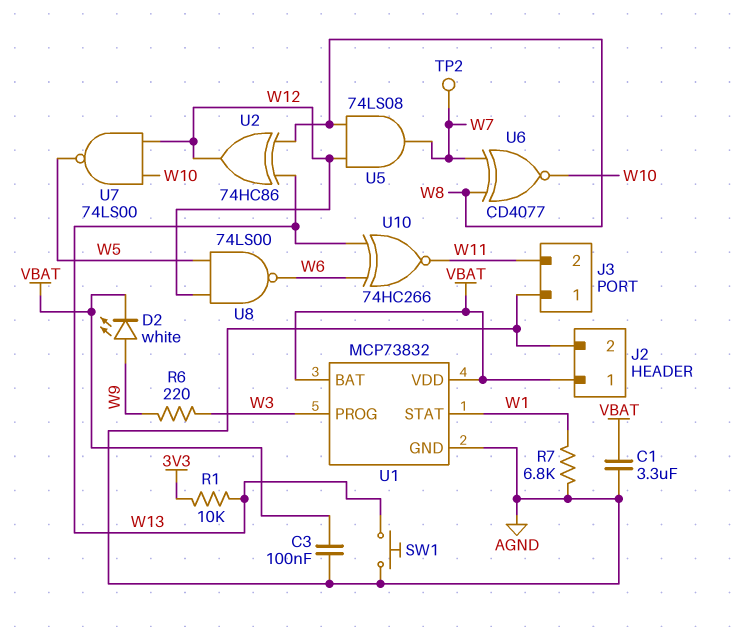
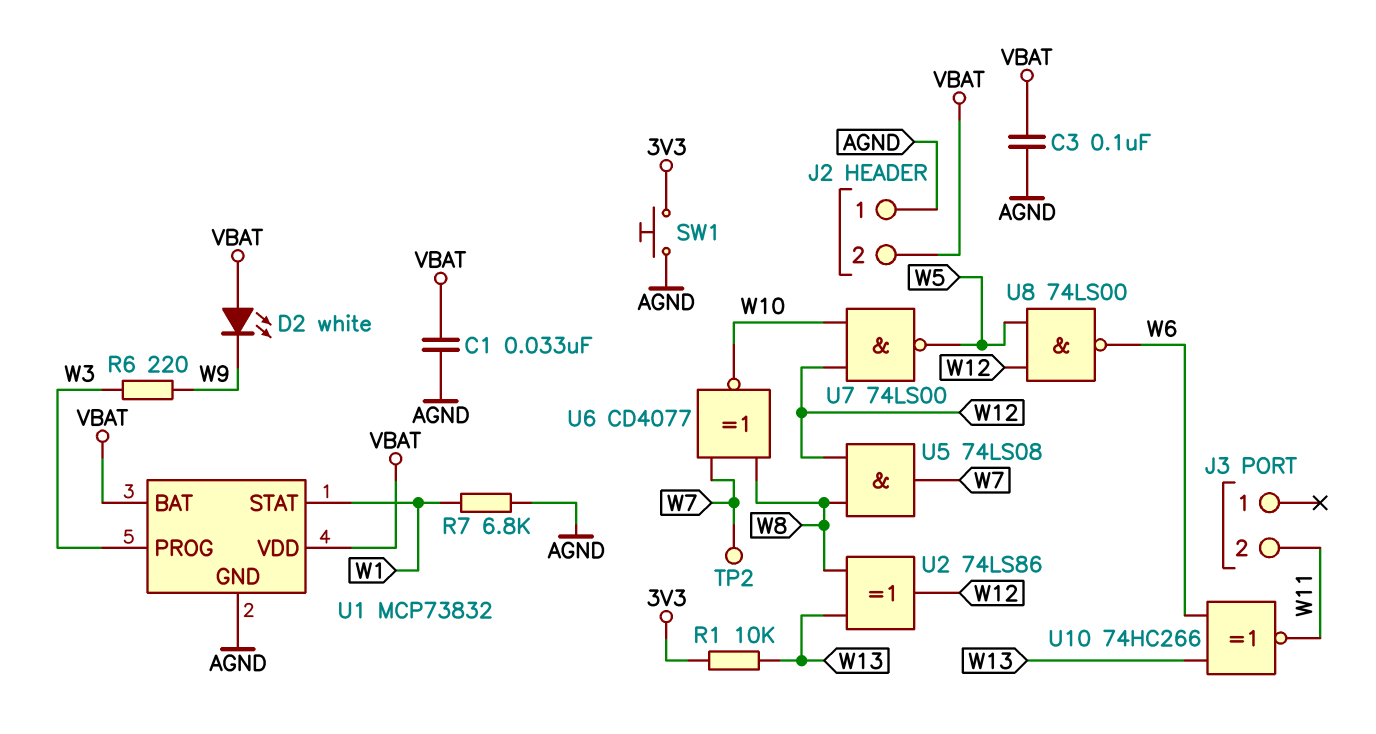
C1: 3.3uF (AGND, VBAT) -> 33nF (AGND, VBAT)
D2: LED white (A W9, K VBAT) -> LED white (A VBAT, K W9)
J2 pin 1: VBAT -> AGND
J2 pin 2: AGND -> VBAT
J3 pin 1: AGND -> none
SW1: button (AGND, W13) -> button (3V3, AGND)
U2: XOR 74HC86 (in W8, in W13, out W12) -> XOR 74LS86 (in W8, in W13, out W12)

